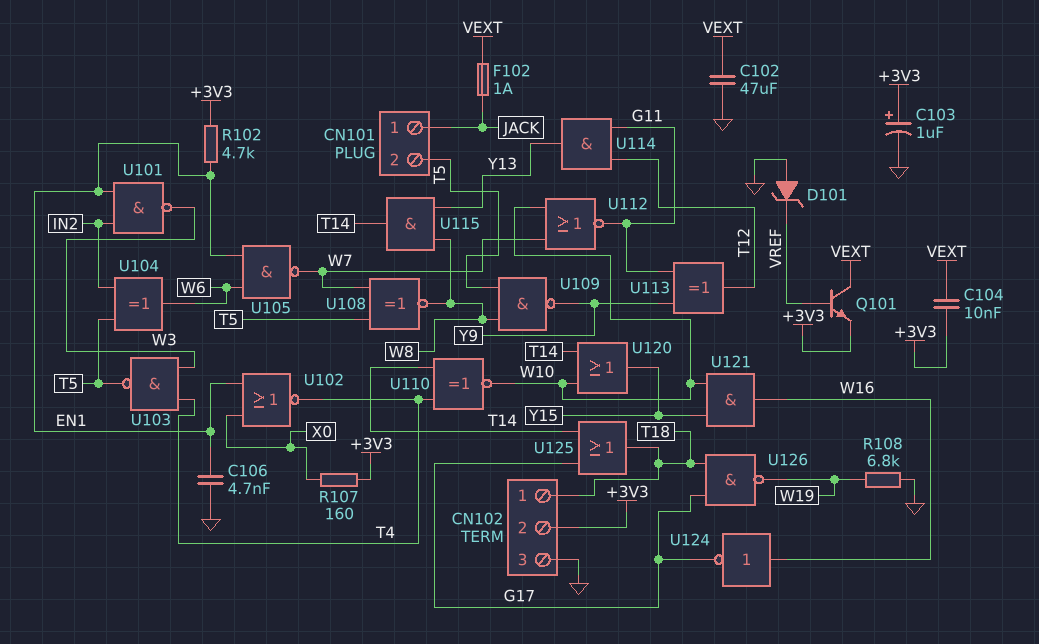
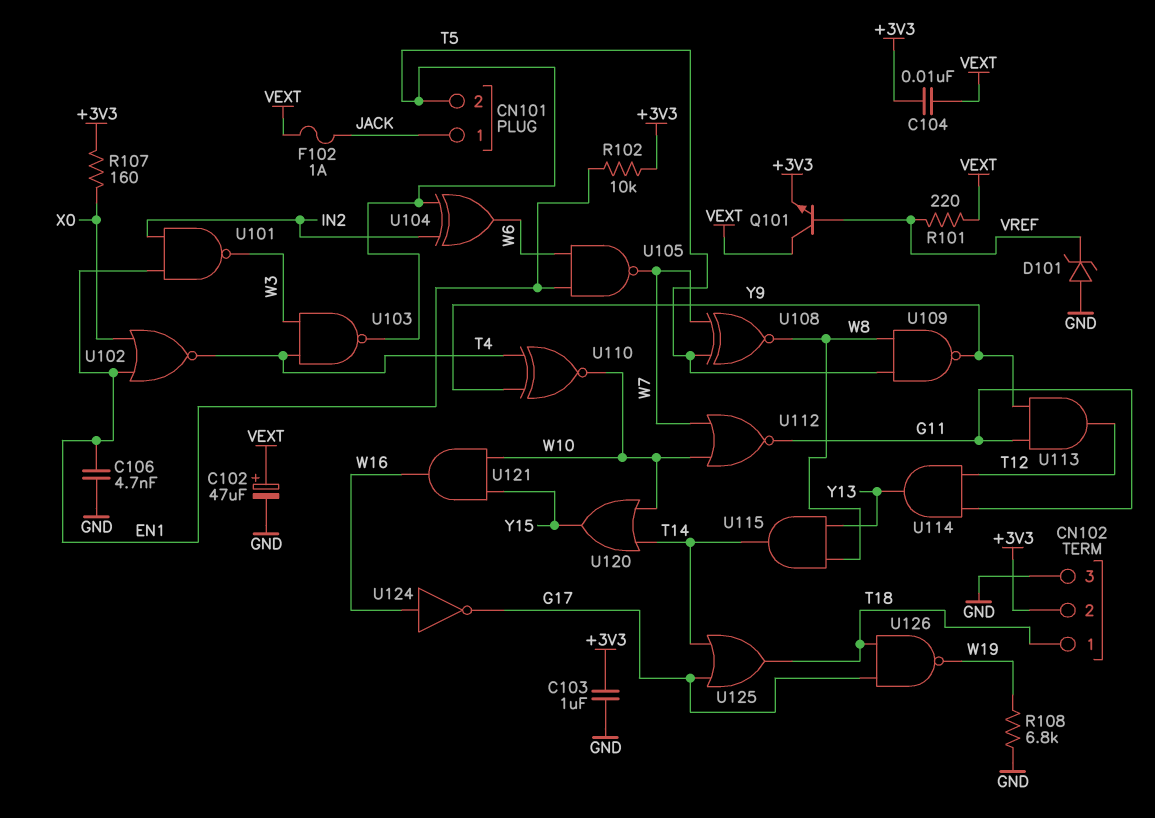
C102: 47uF (GND, VEXT) -> 47uF (plus VEXT, minus GND)
C103: 1uF (plus +3V3, minus GND) -> 1uF (+3V3, GND)
R101: none -> 220 (VEXT, VREF)
R102: 4.7k (+3V3, EN1) -> 10k (+3V3, EN1)
U110: XNOR (in T4, in T14, out W10) -> XNOR (in T4, in Y9, out W10)
U113: XOR (in G11, in Y9, out T12) -> AND (in G11, in Y9, out T12)

